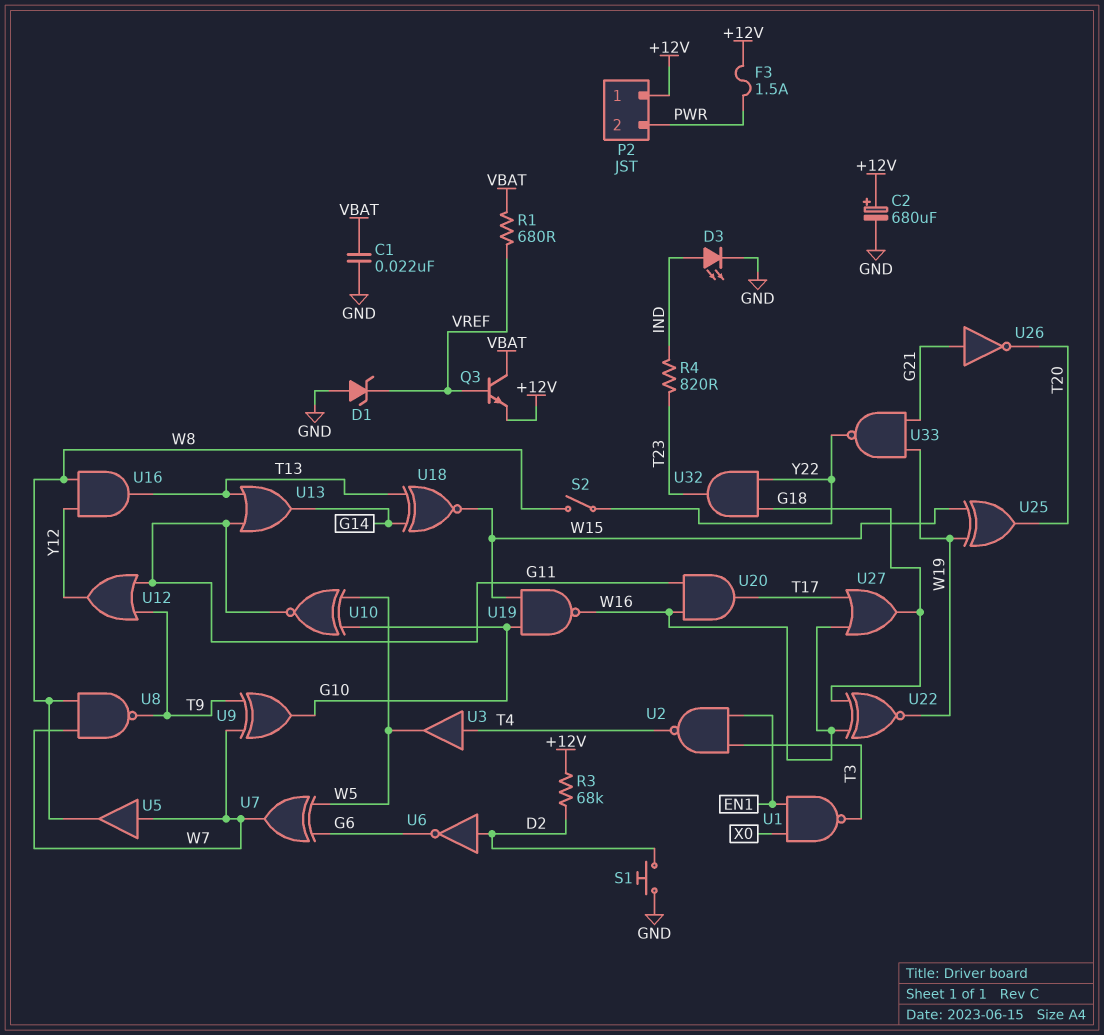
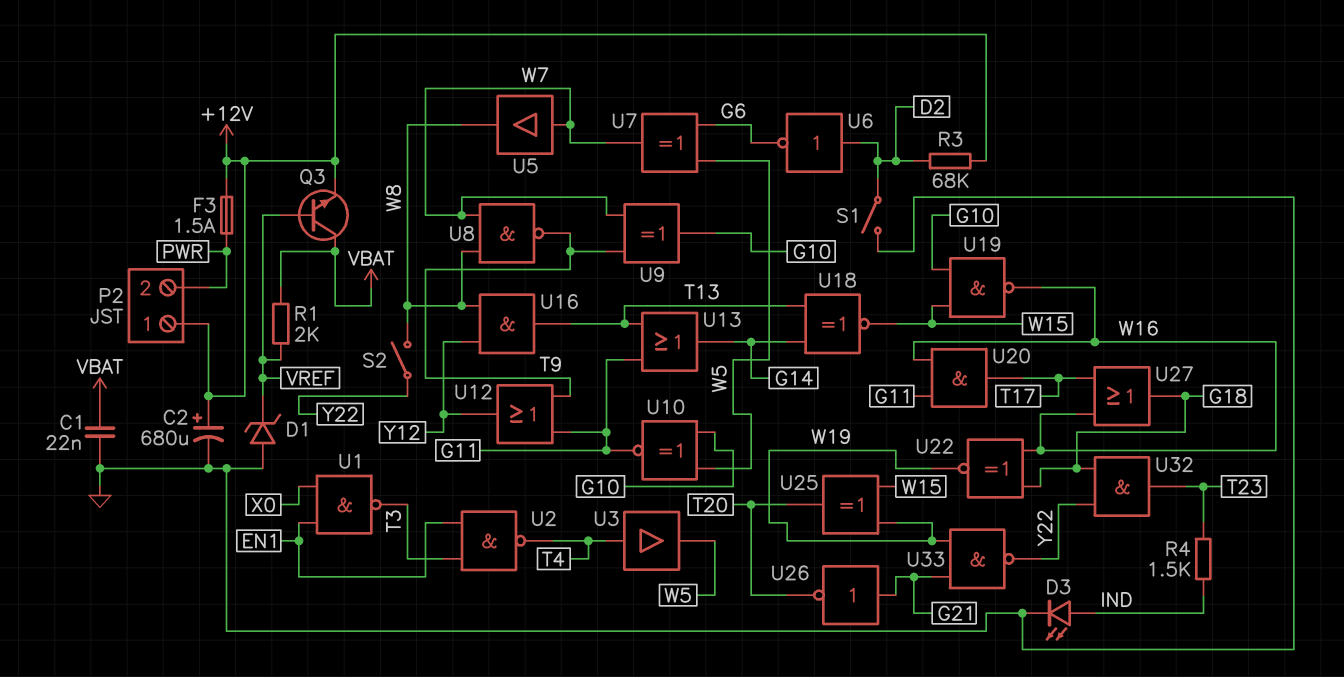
R1: 680 (VBAT, VREF) -> 2k (VBAT, VREF)
R4: 820 (IND, T23) -> 1.5k (IND, T23)
S1: button (D2, GND) -> switch (D2, GND)

